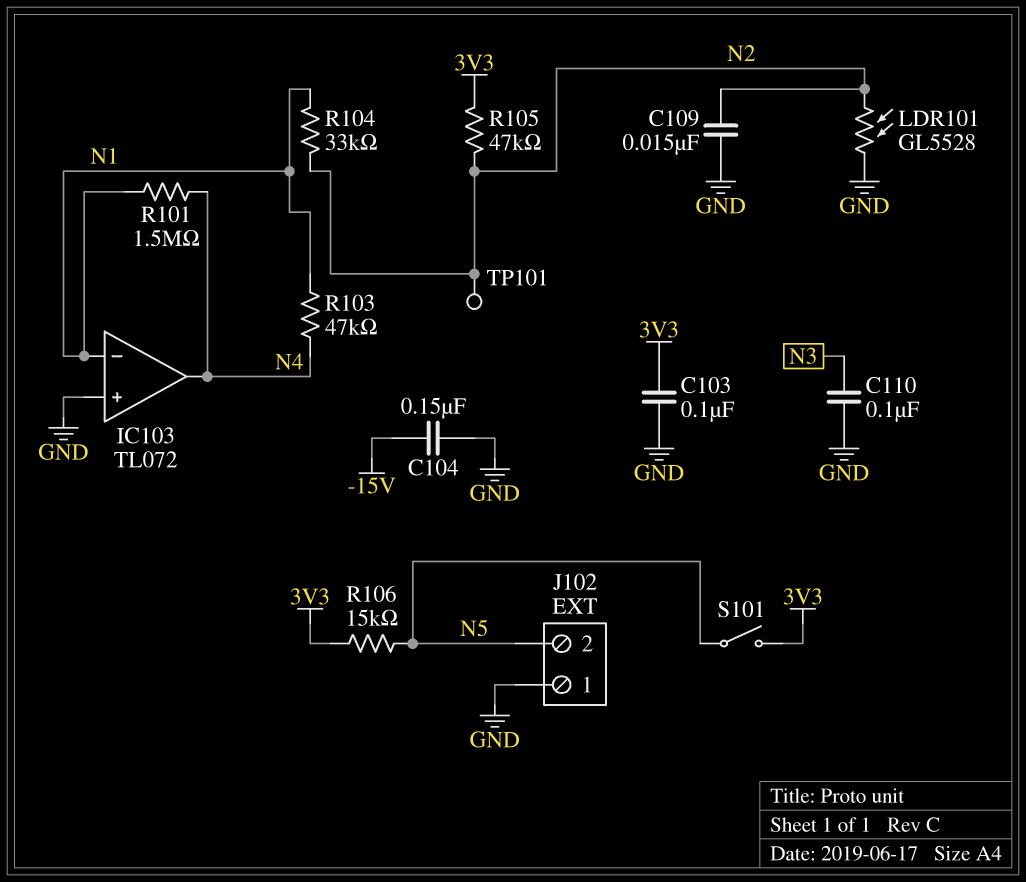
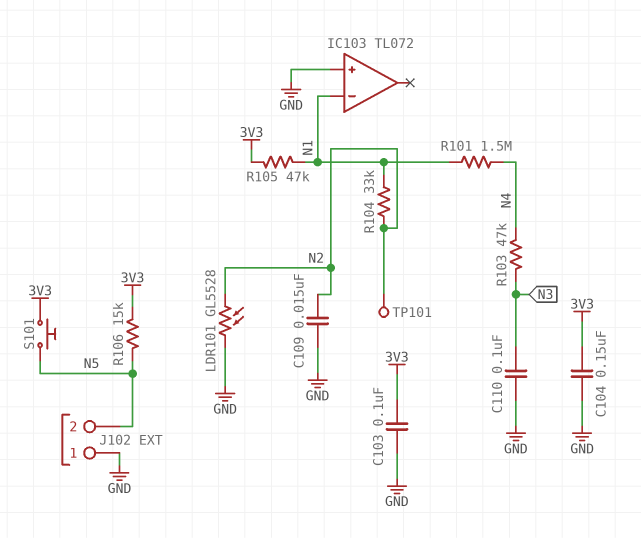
C104: 150nF (-15V, GND) -> 150nF (3V3, GND)
IC103 pin out: N4 -> none
R103: 47k (N1, N4) -> 47k (N3, N4)
R105: 47k (3V3, N2) -> 47k (3V3, N1)
S101: switch (3V3, N5) -> button (3V3, N5)

